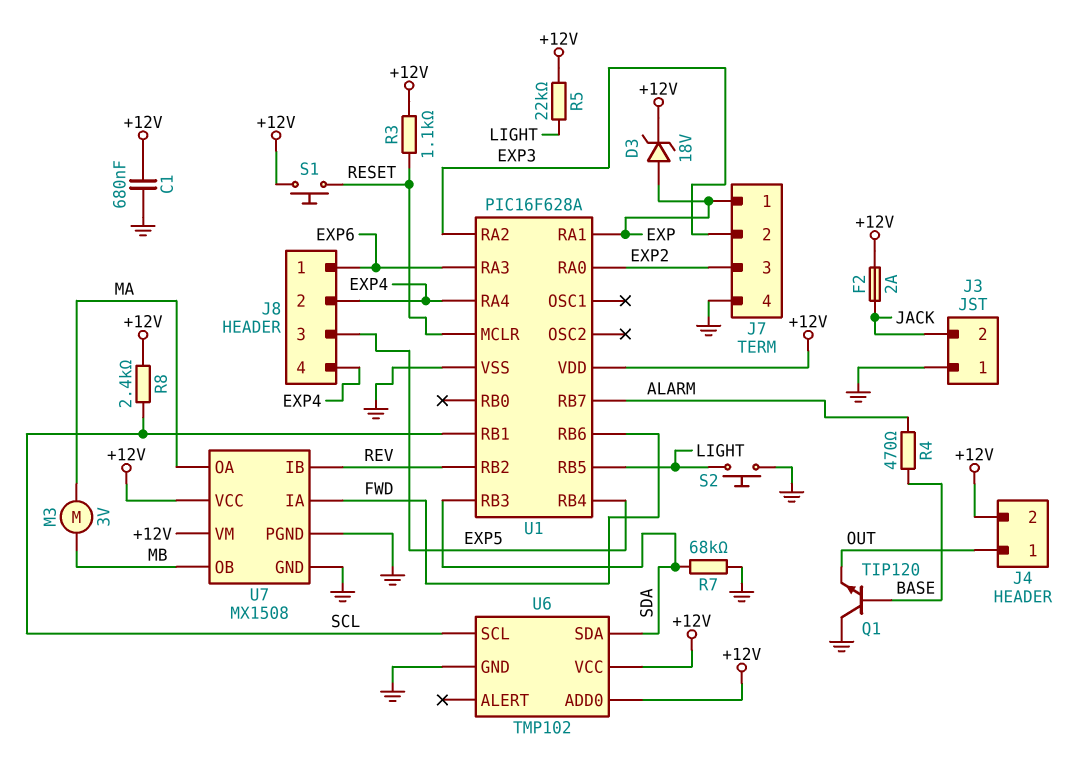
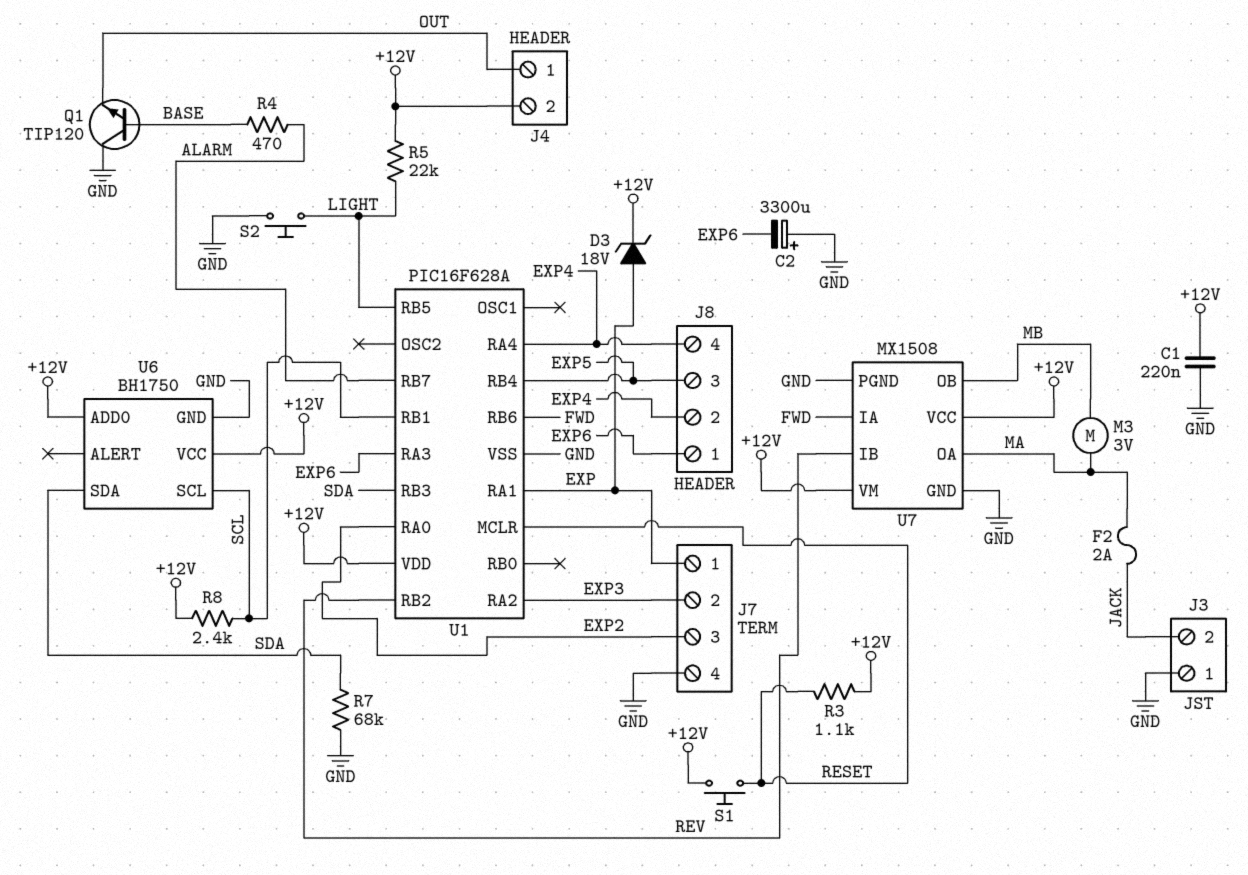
C1: 680nF (+12V, GND) -> 220nF (+12V, GND)
C2: none -> 3300uF (plus GND, minus EXP6)
F2: 2A (+12V, JACK) -> 2A (JACK, MA)
U6: TMP102 -> BH1750

